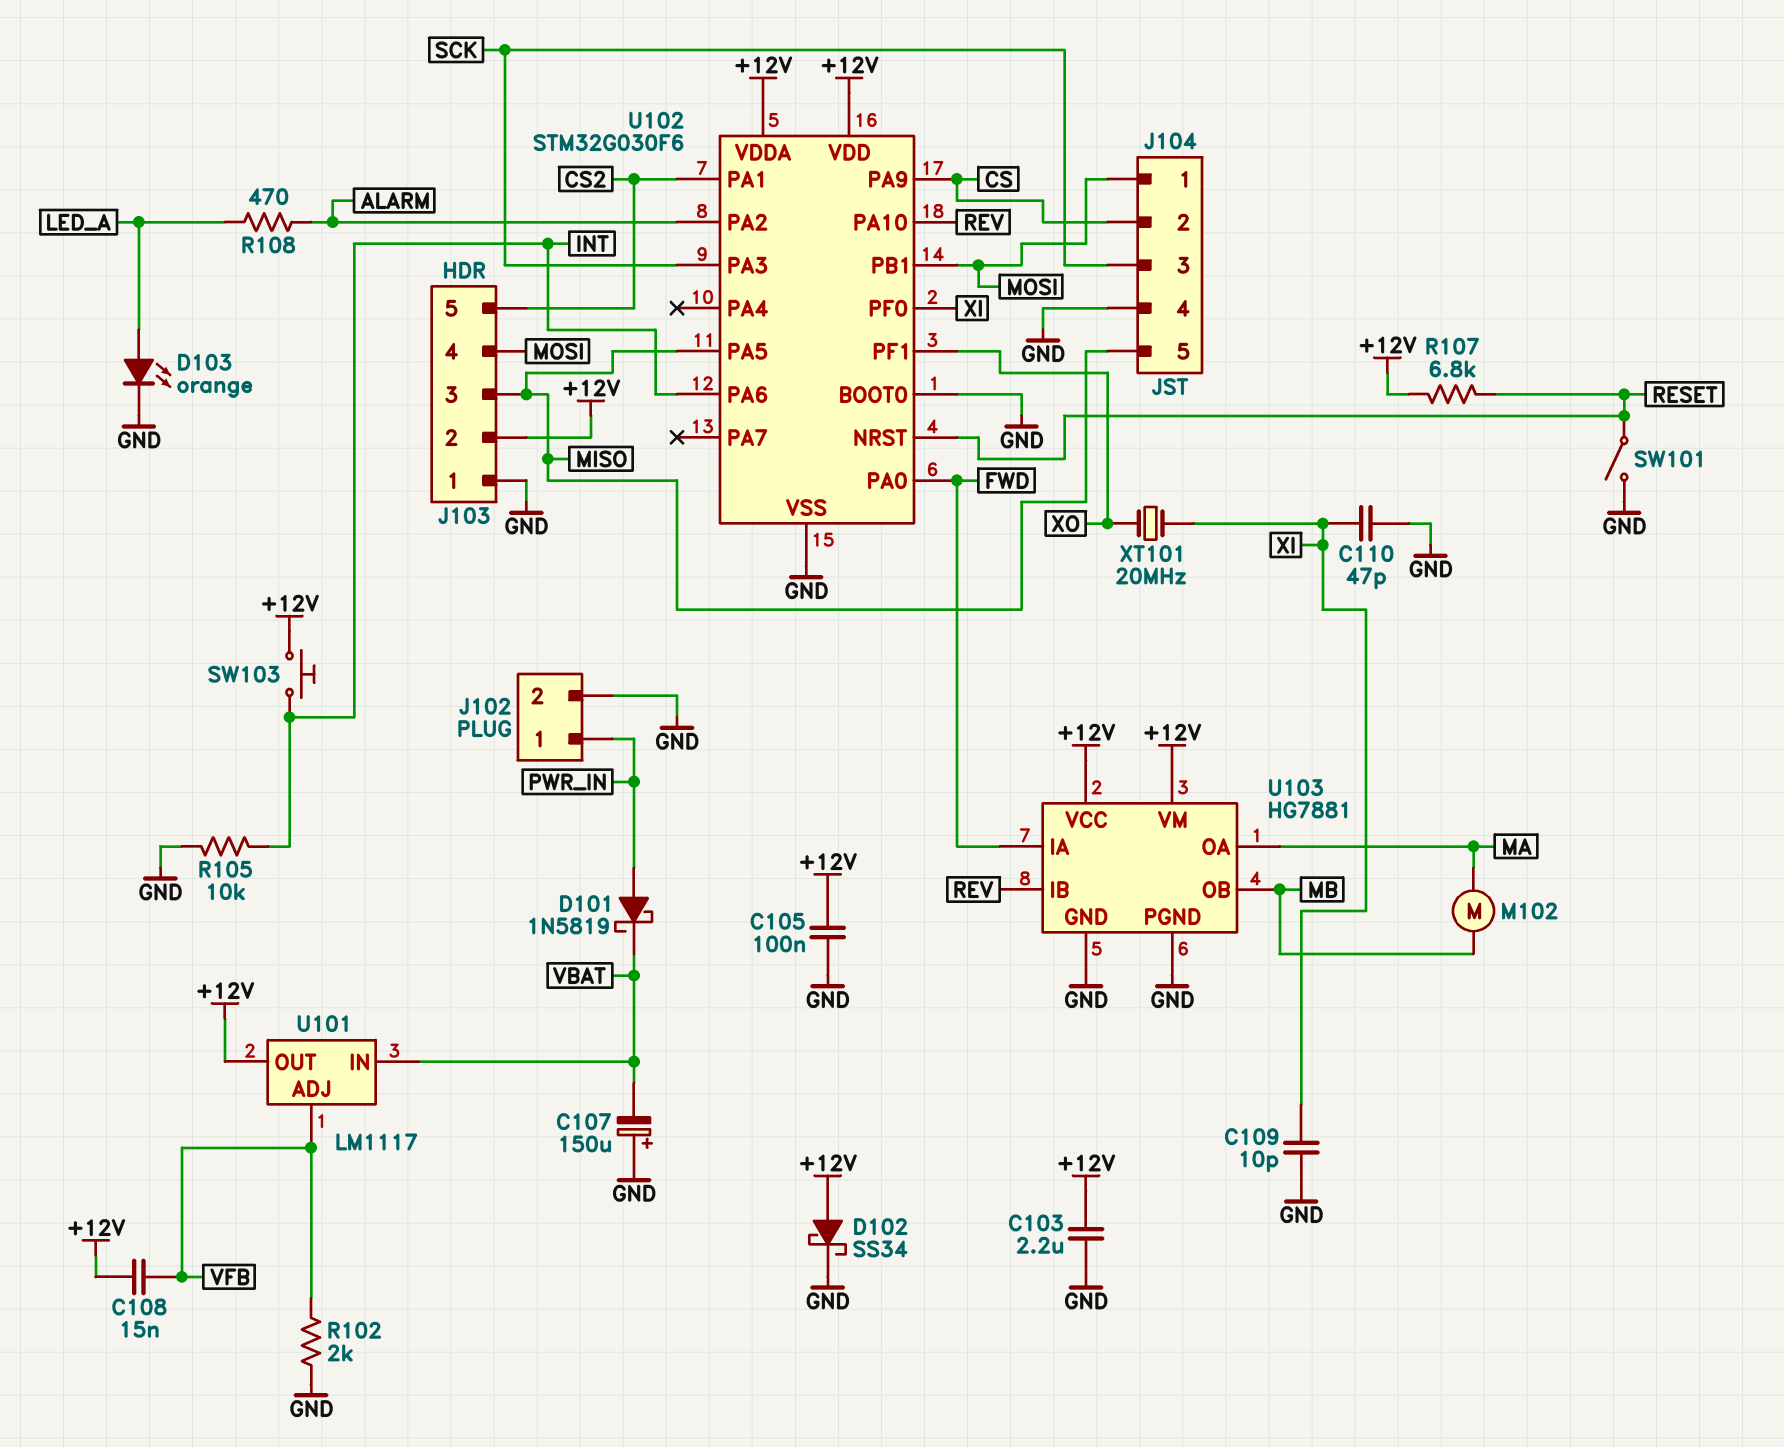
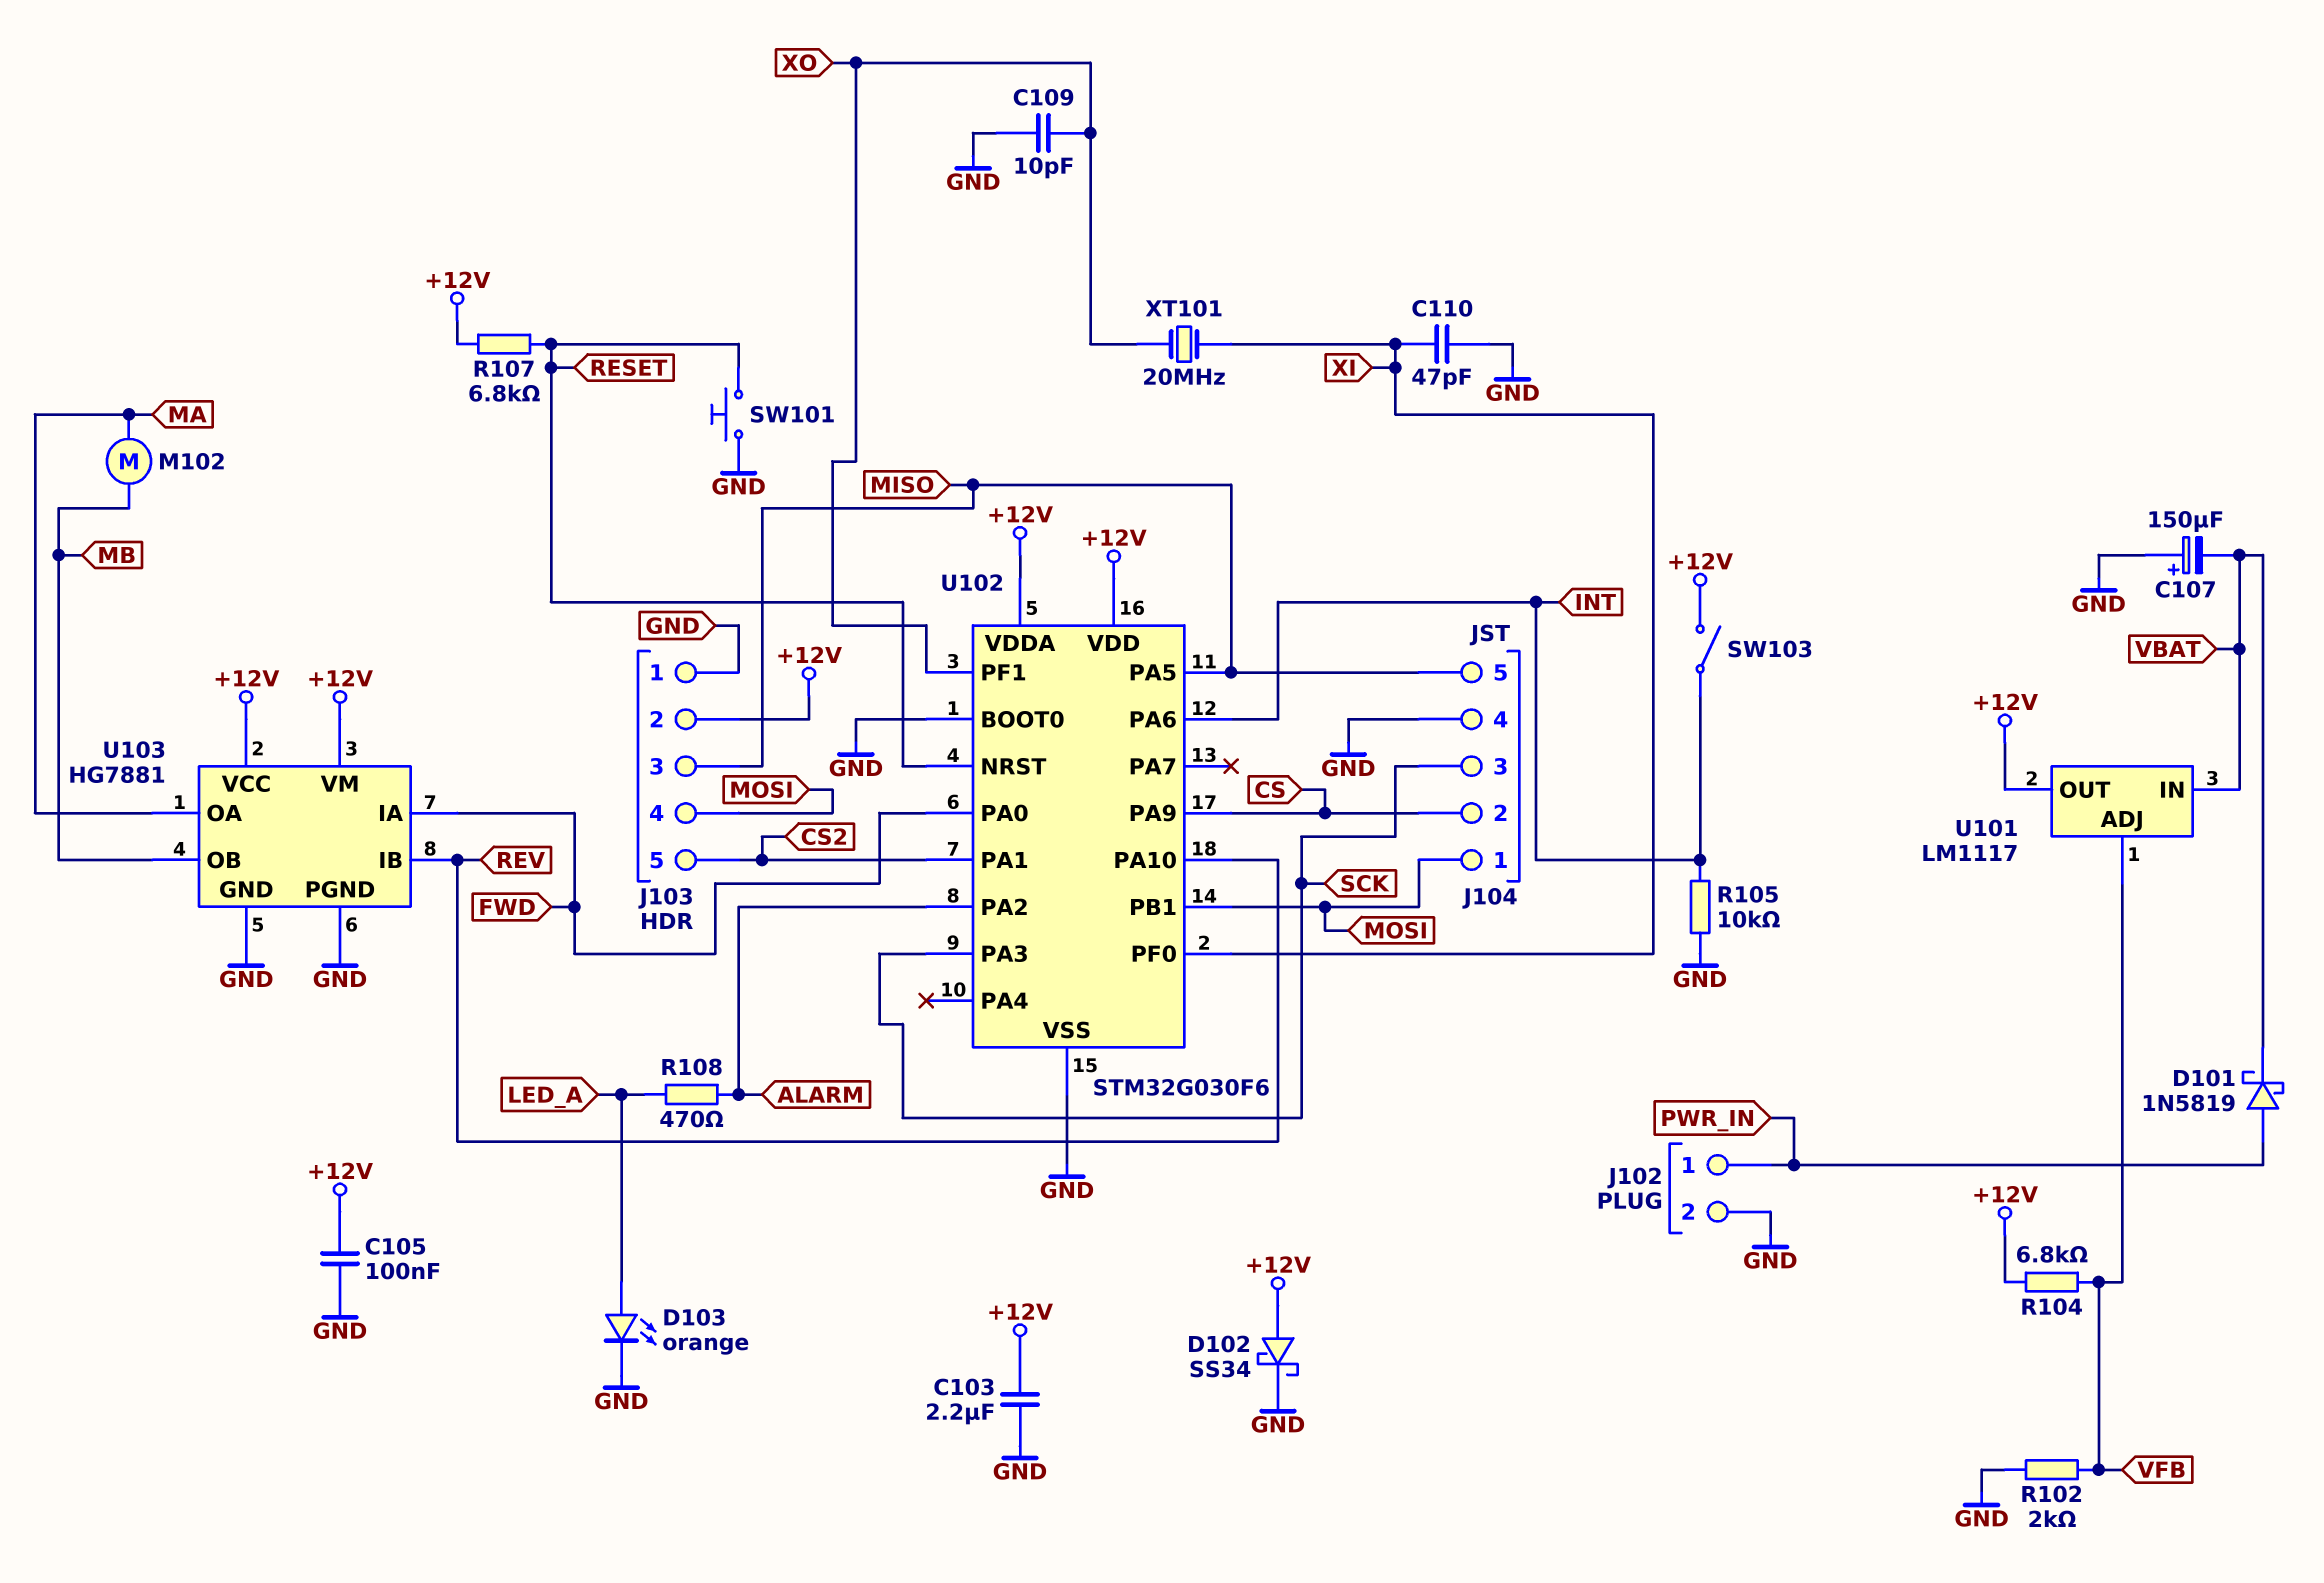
C108: 15nF (+12V, VFB) -> none
C109: 10pF (GND, XI) -> 10pF (GND, XO)
R104: none -> 6.8k (+12V, VFB)
SW101: switch (GND, RESET) -> button (GND, RESET)
SW103: button (+12V, INT) -> switch (+12V, INT)

